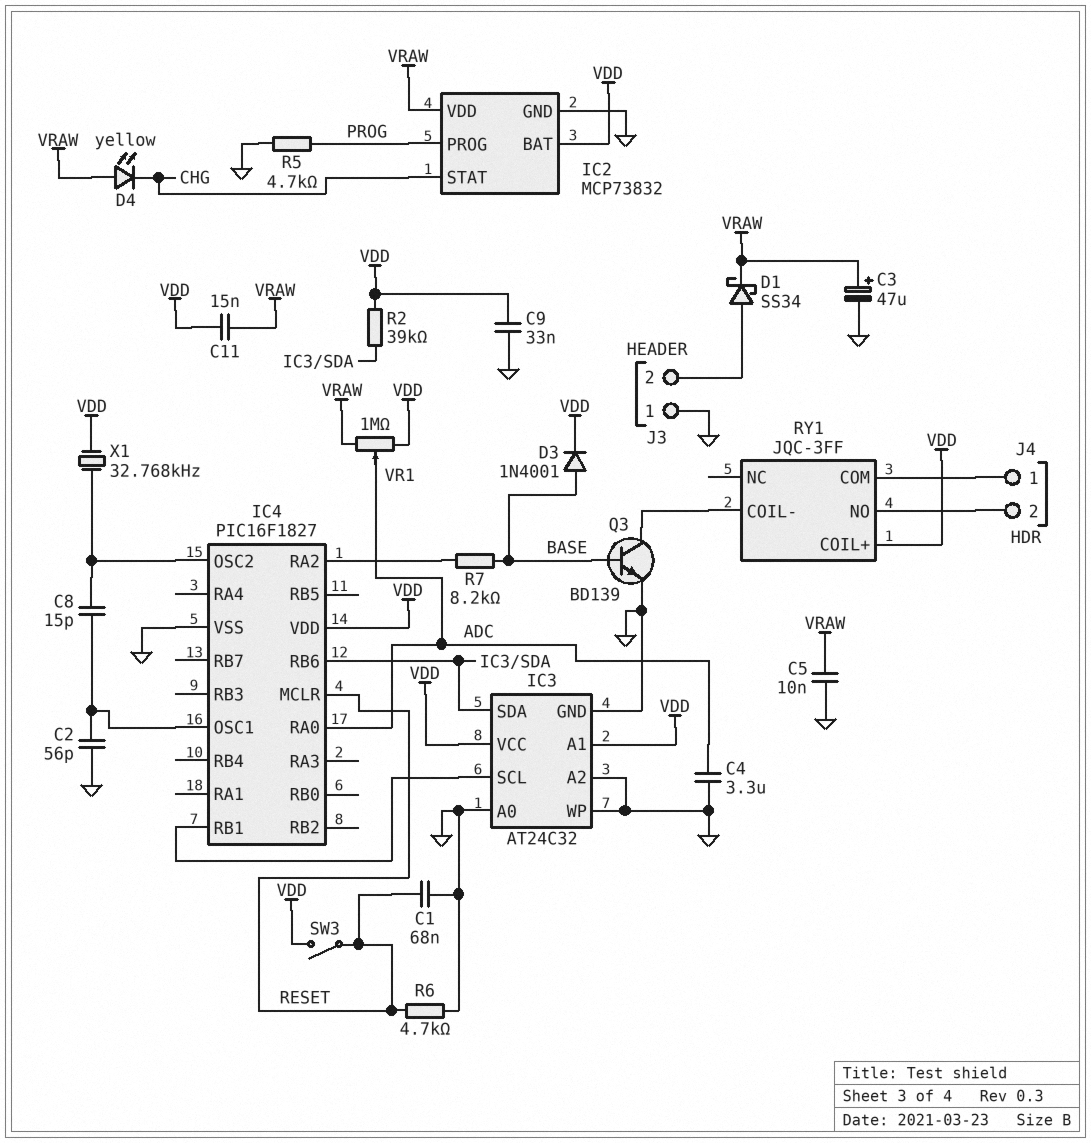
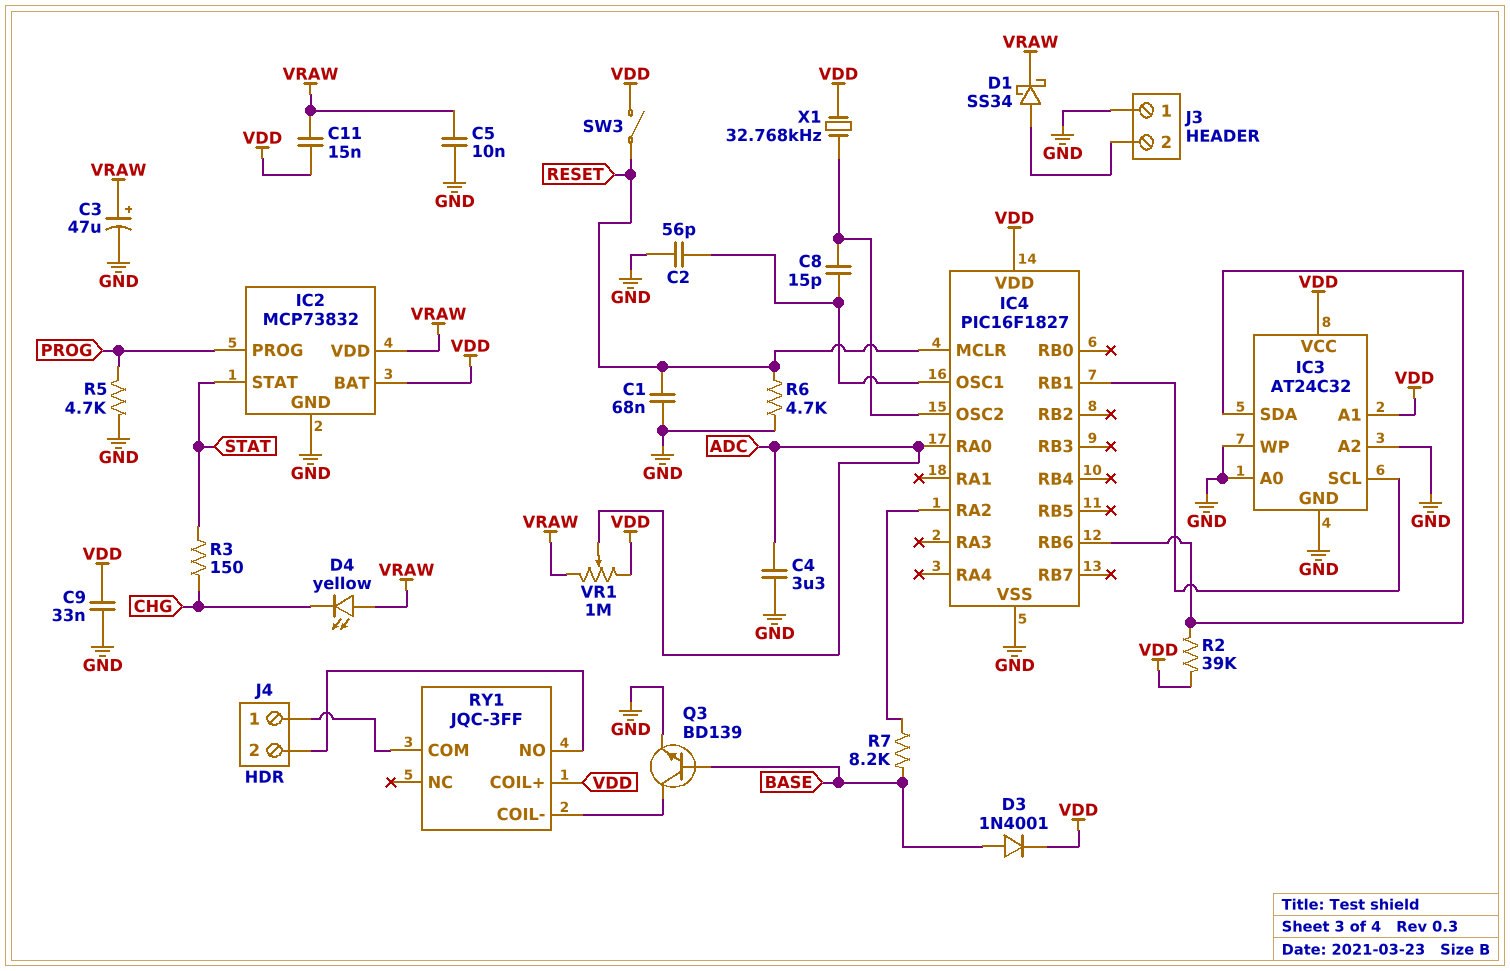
IC2 pin STAT: CHG -> STAT
R3: none -> 150 (CHG, STAT)

